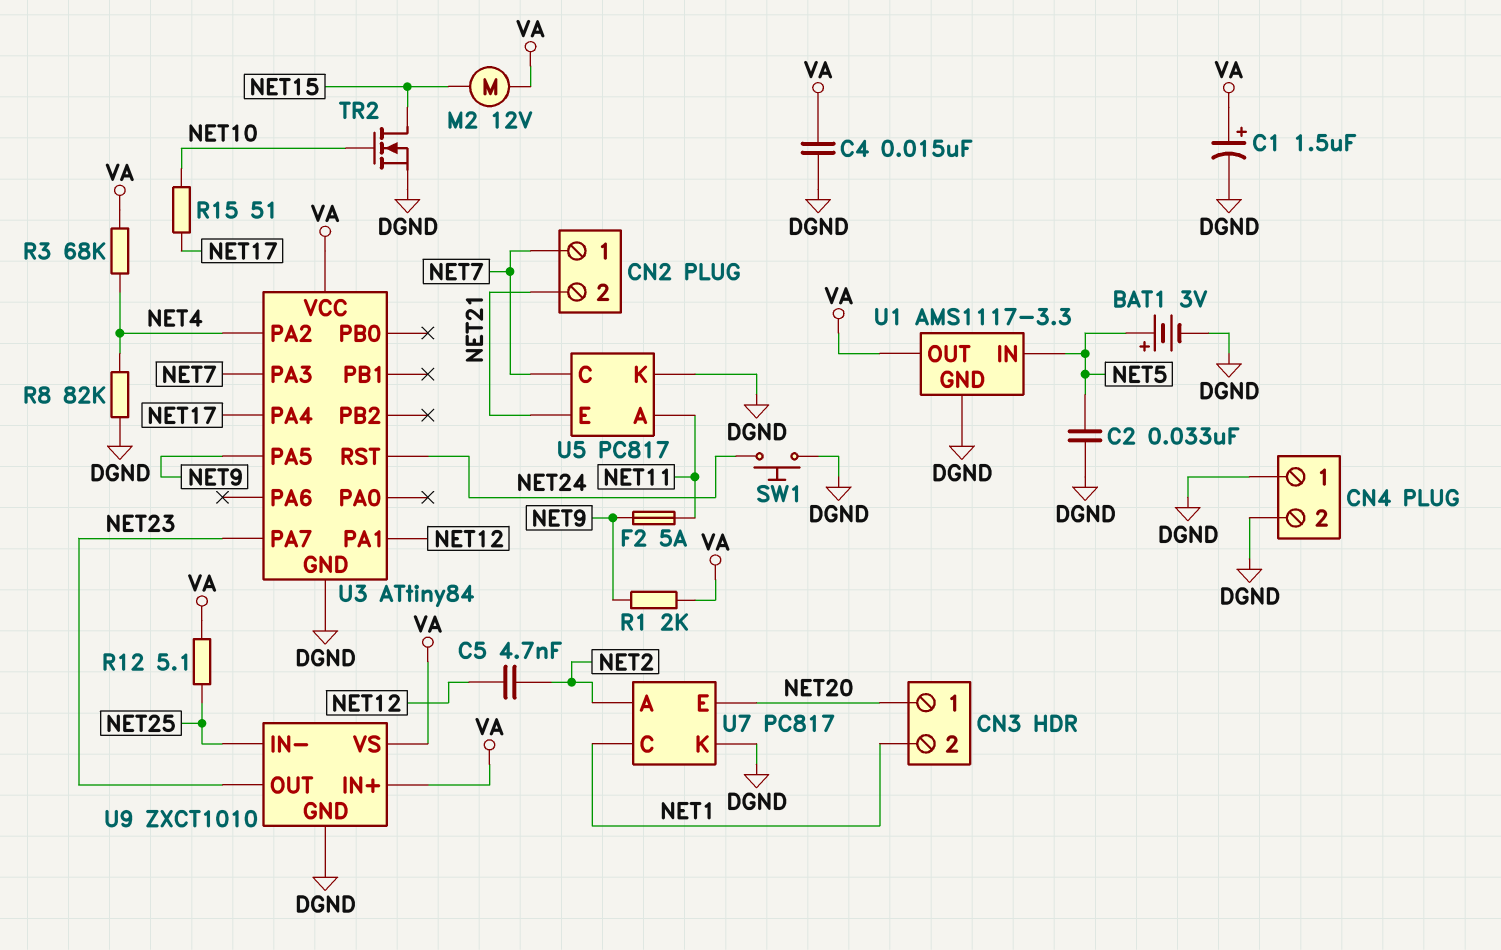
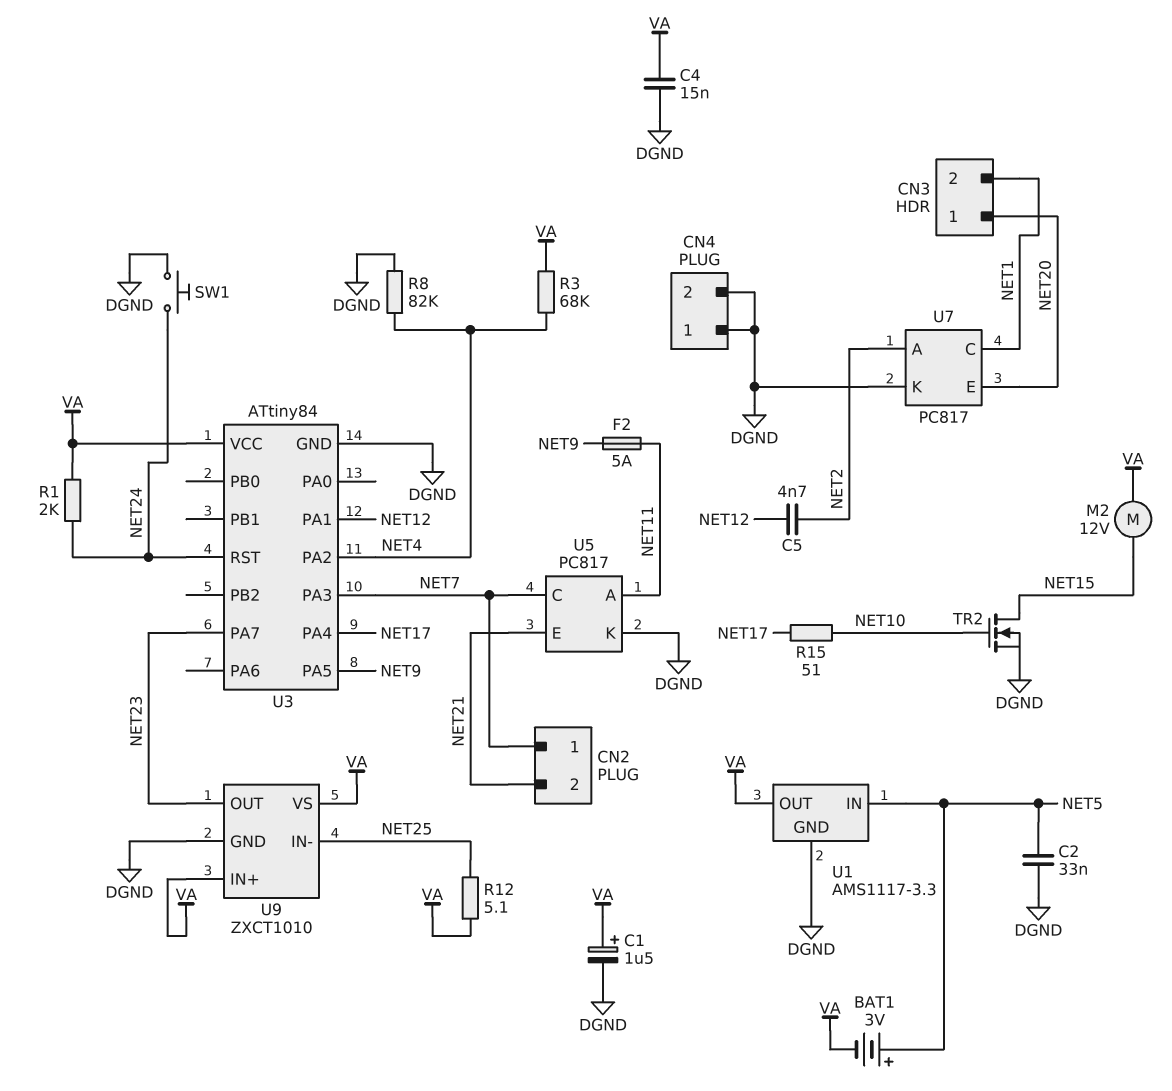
BAT1: 3V (plus NET5, minus DGND) -> 3V (plus NET5, minus VA)
R1: 2k (NET9, VA) -> 2k (NET24, VA)

